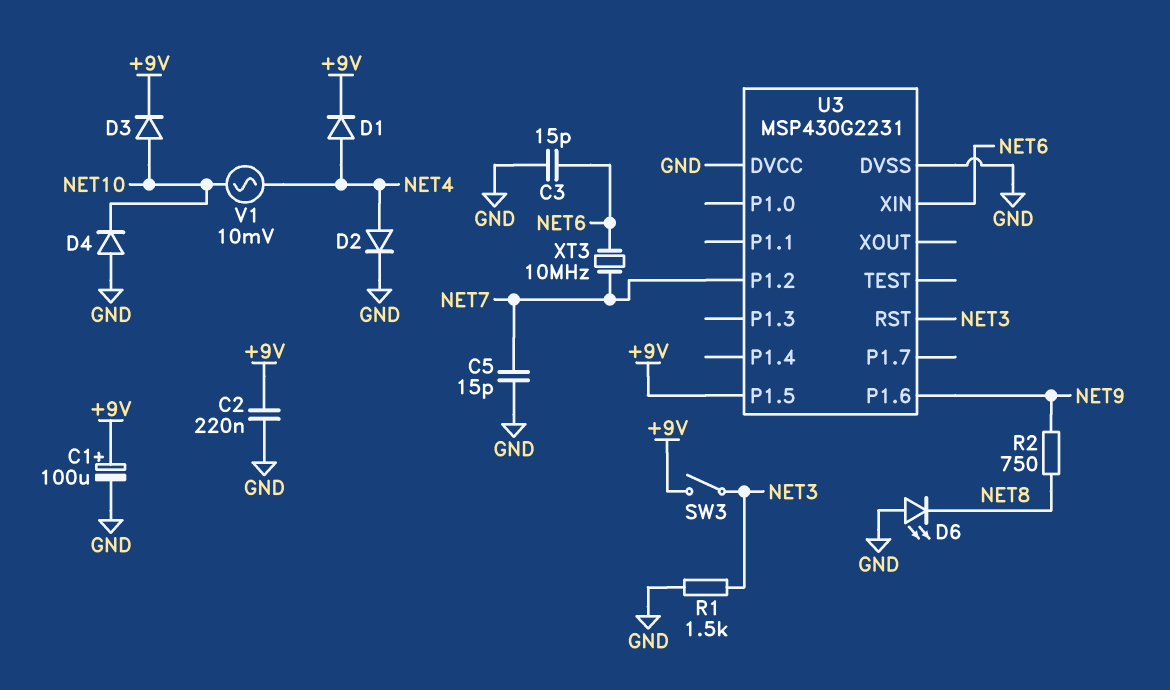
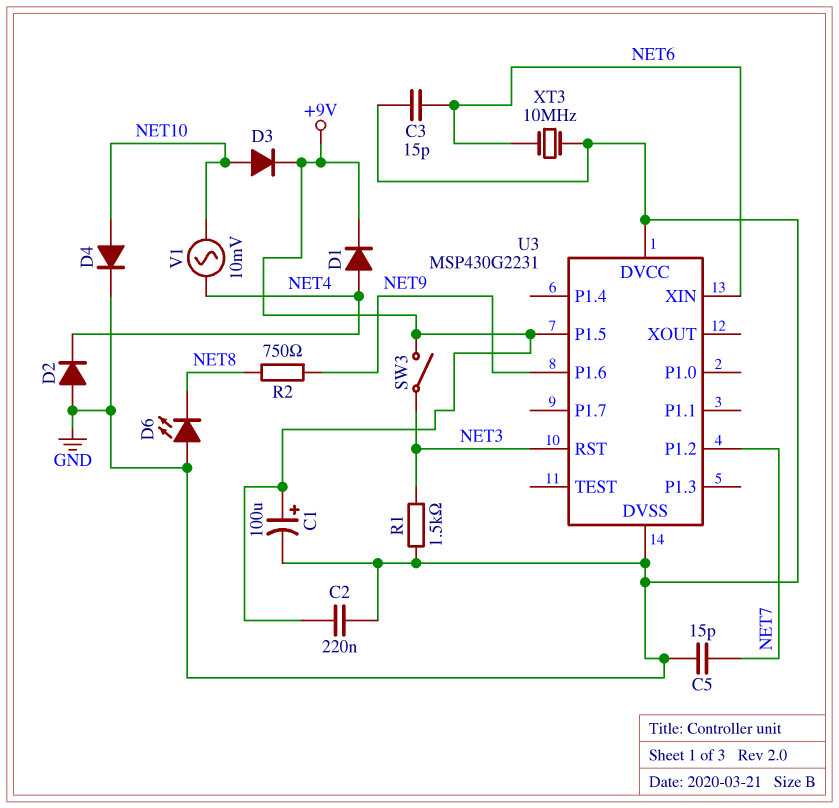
D2: diode (A NET4, K GND) -> diode (A GND, K NET4)
D4: diode (A GND, K NET10) -> diode (A NET10, K GND)
XT3: 10MHz (NET6, NET7) -> 10MHz (GND, NET6)

